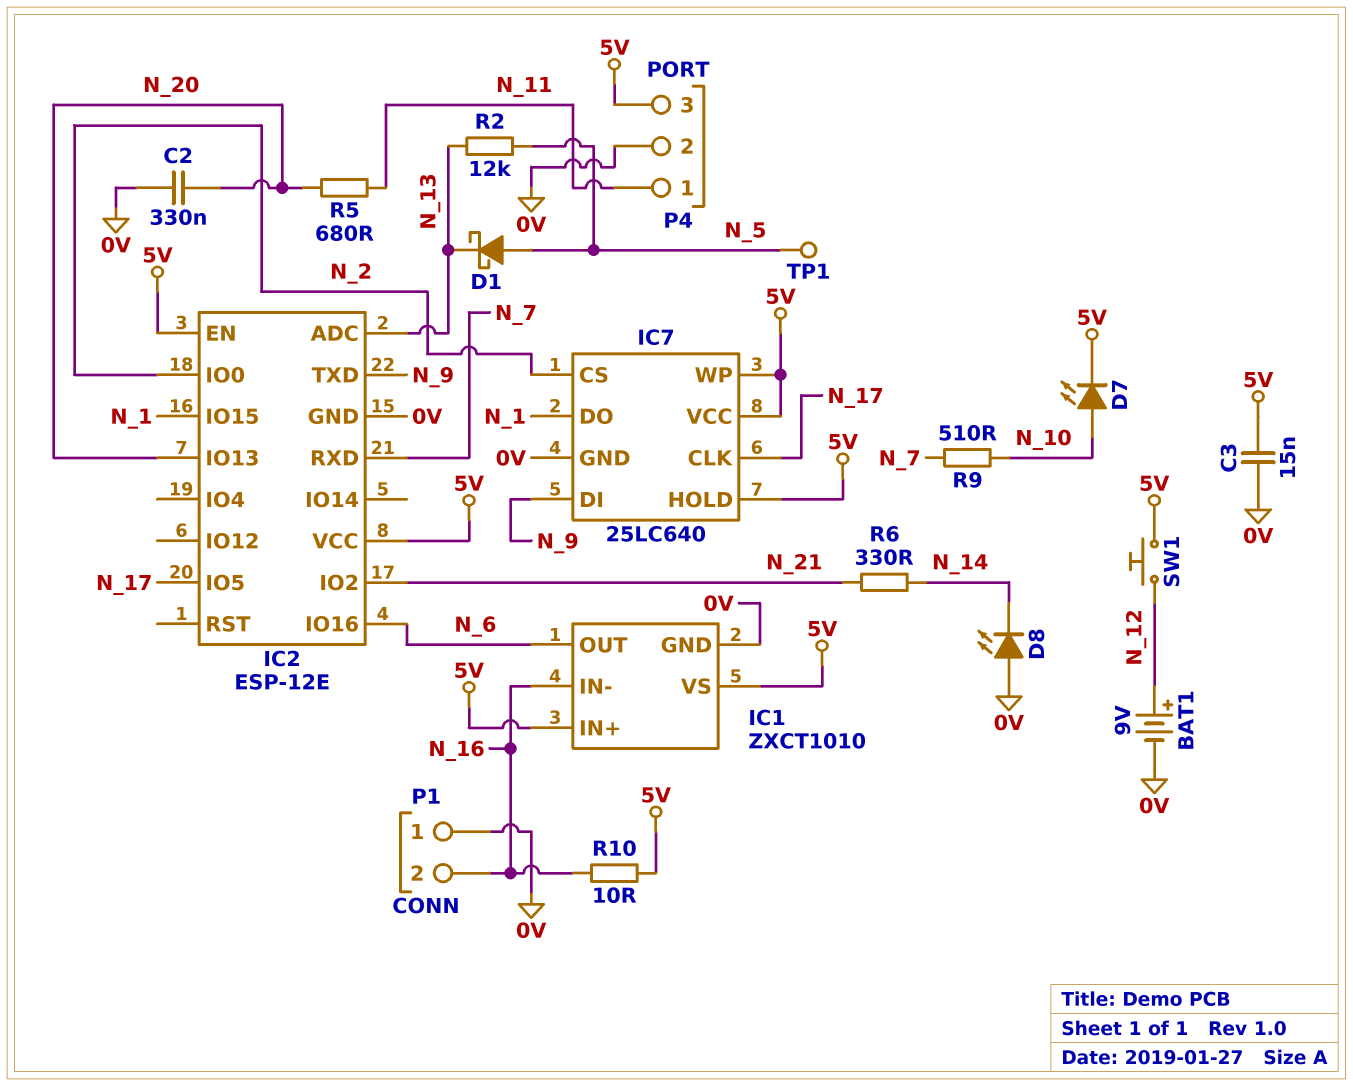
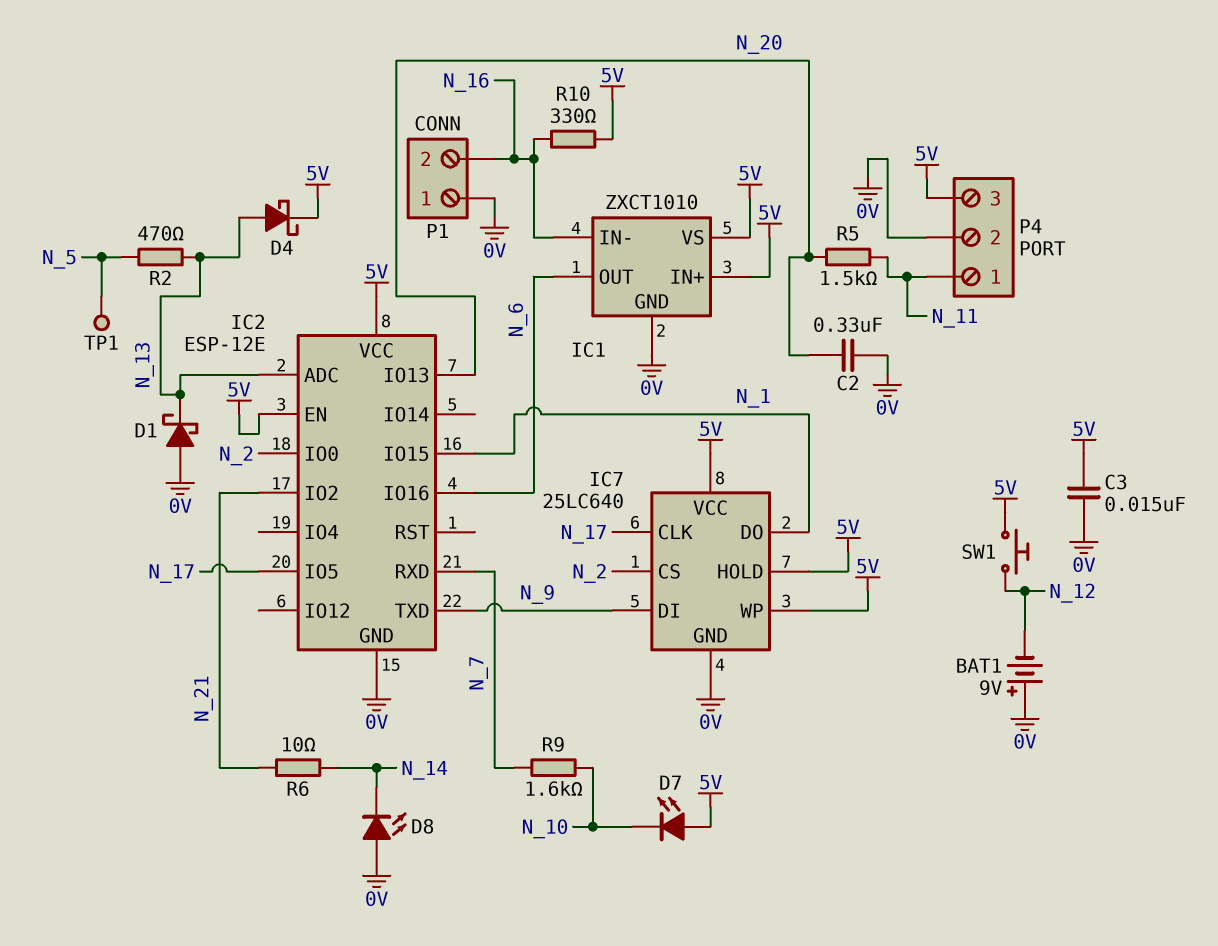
BAT1: 9V (plus N_12, minus 0V) -> 9V (plus 0V, minus N_12)
D1: schottky (A N_5, K N_13) -> schottky (A 0V, K N_13)
D4: none -> schottky (A N_13, K 5V)
D7: LED (A N_10, K 5V) -> LED (A 5V, K N_10)
R2: 12k (N_5, N_13) -> 470 (N_5, N_13)
R5: 680 (N_11, N_20) -> 1.5k (N_11, N_20)
R6: 330 (N_14, N_21) -> 10 (N_14, N_21)
R9: 510 (N_7, N_10) -> 1.6k (N_7, N_10)
R10: 10 (5V, N_16) -> 330 (5V, N_16)

